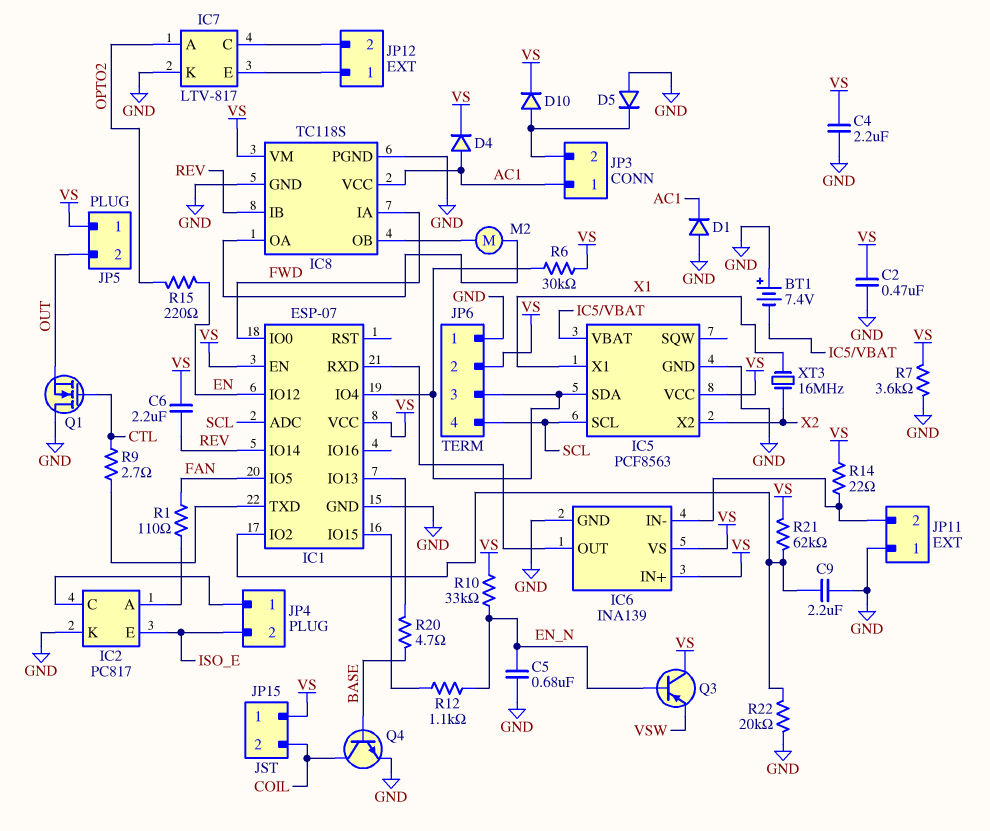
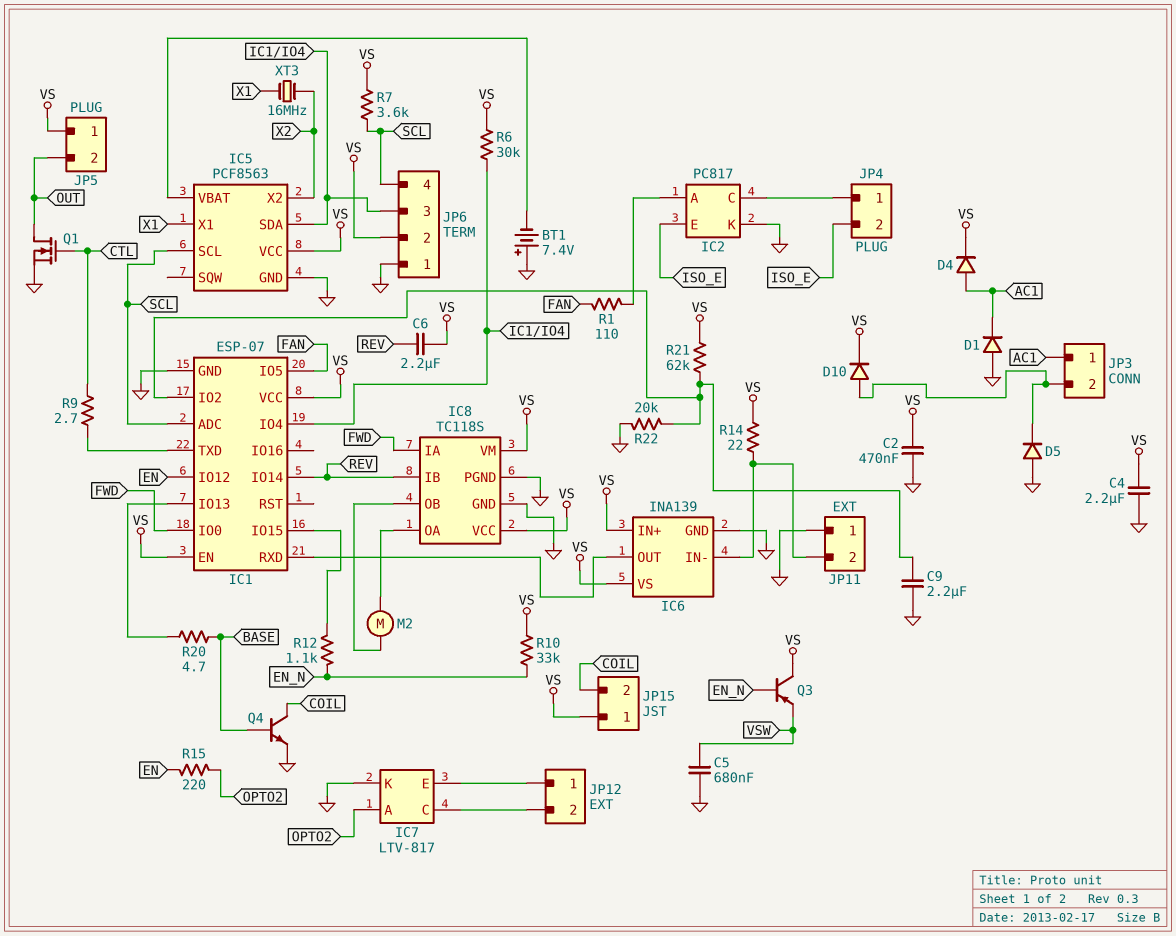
C5: 680nF (EN_N, GND) -> 680nF (GND, VSW)
IC8 pin VCC: AC1 -> VS
Q1: NMOS (G CTL, D GND, S OUT) -> NMOS (G CTL, D OUT, S GND)
R7: 3.6k (GND, VS) -> 3.6k (SCL, VS)

